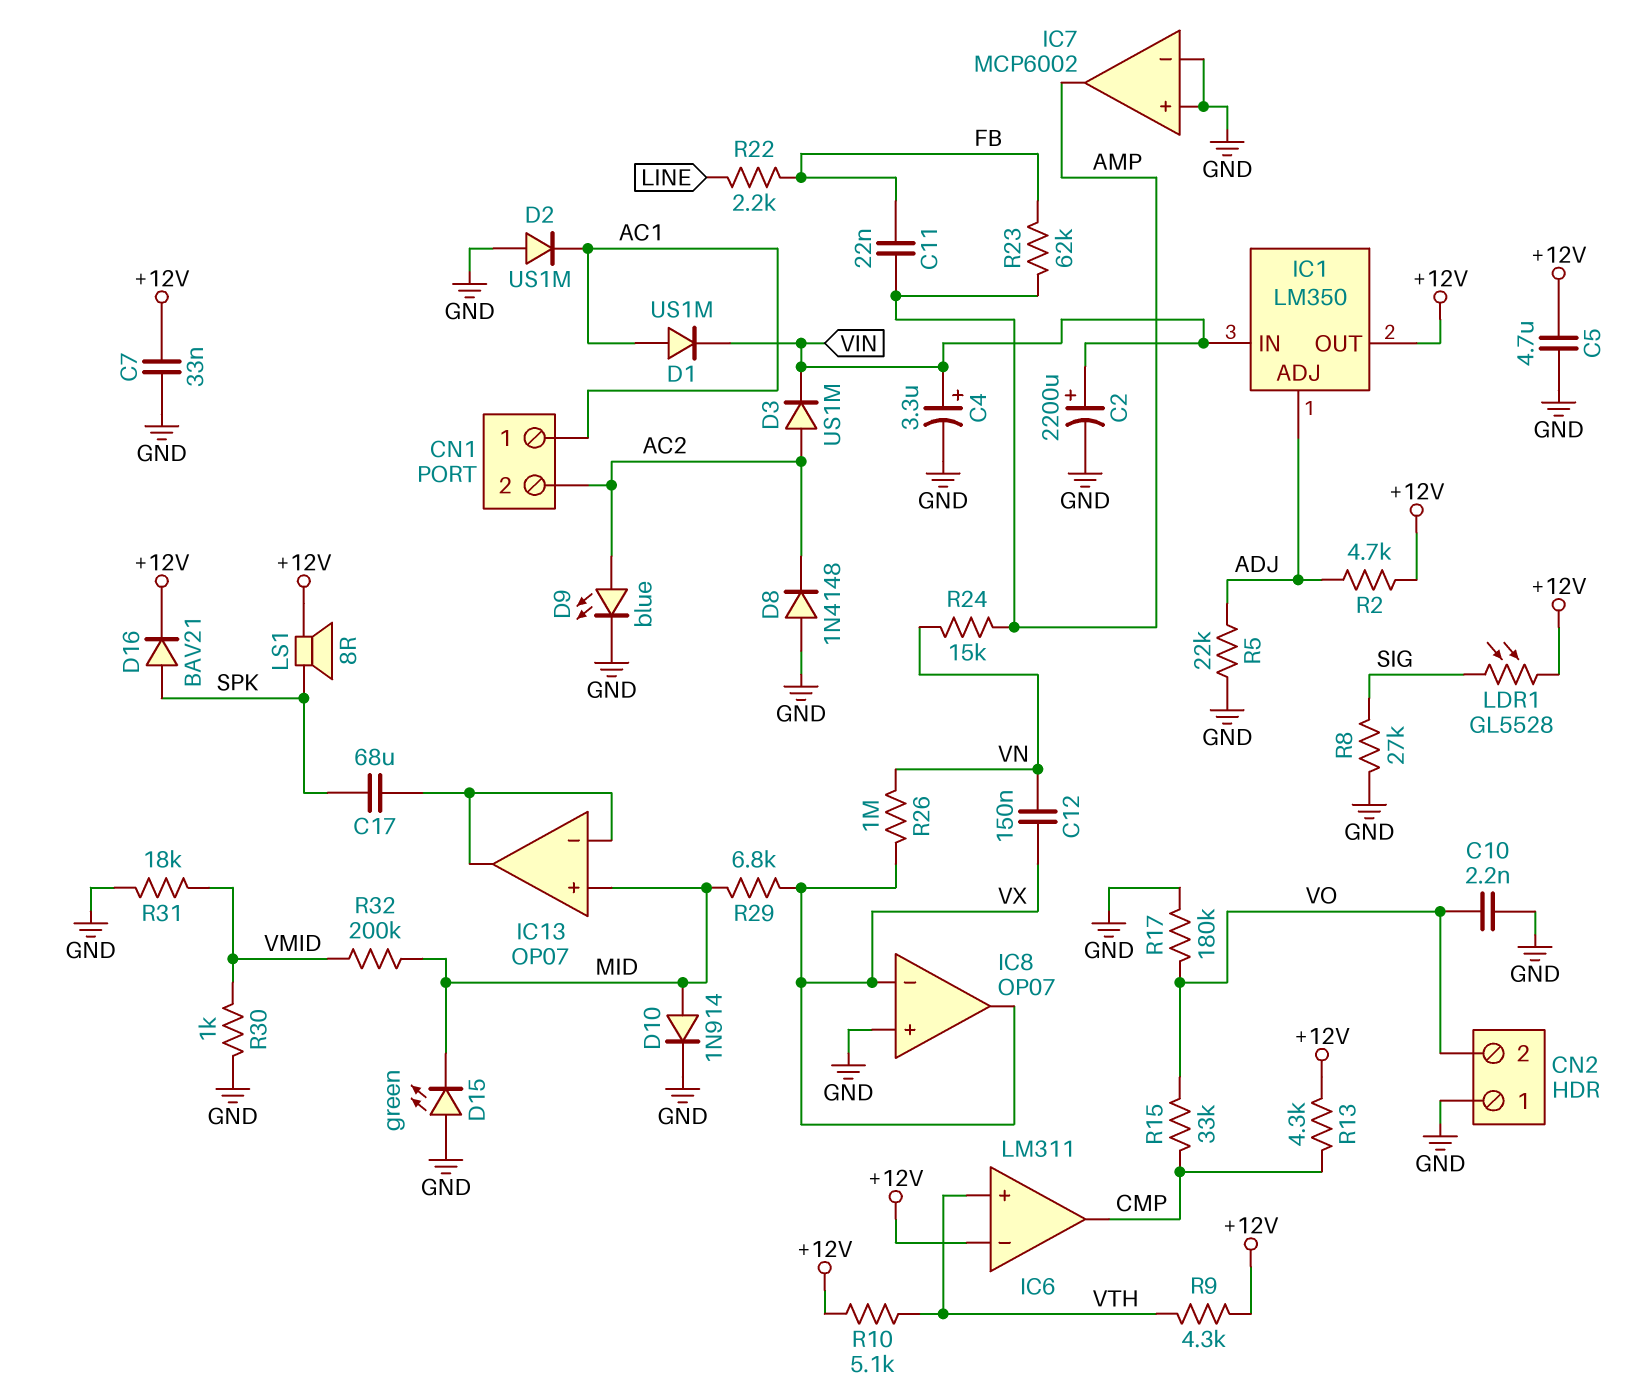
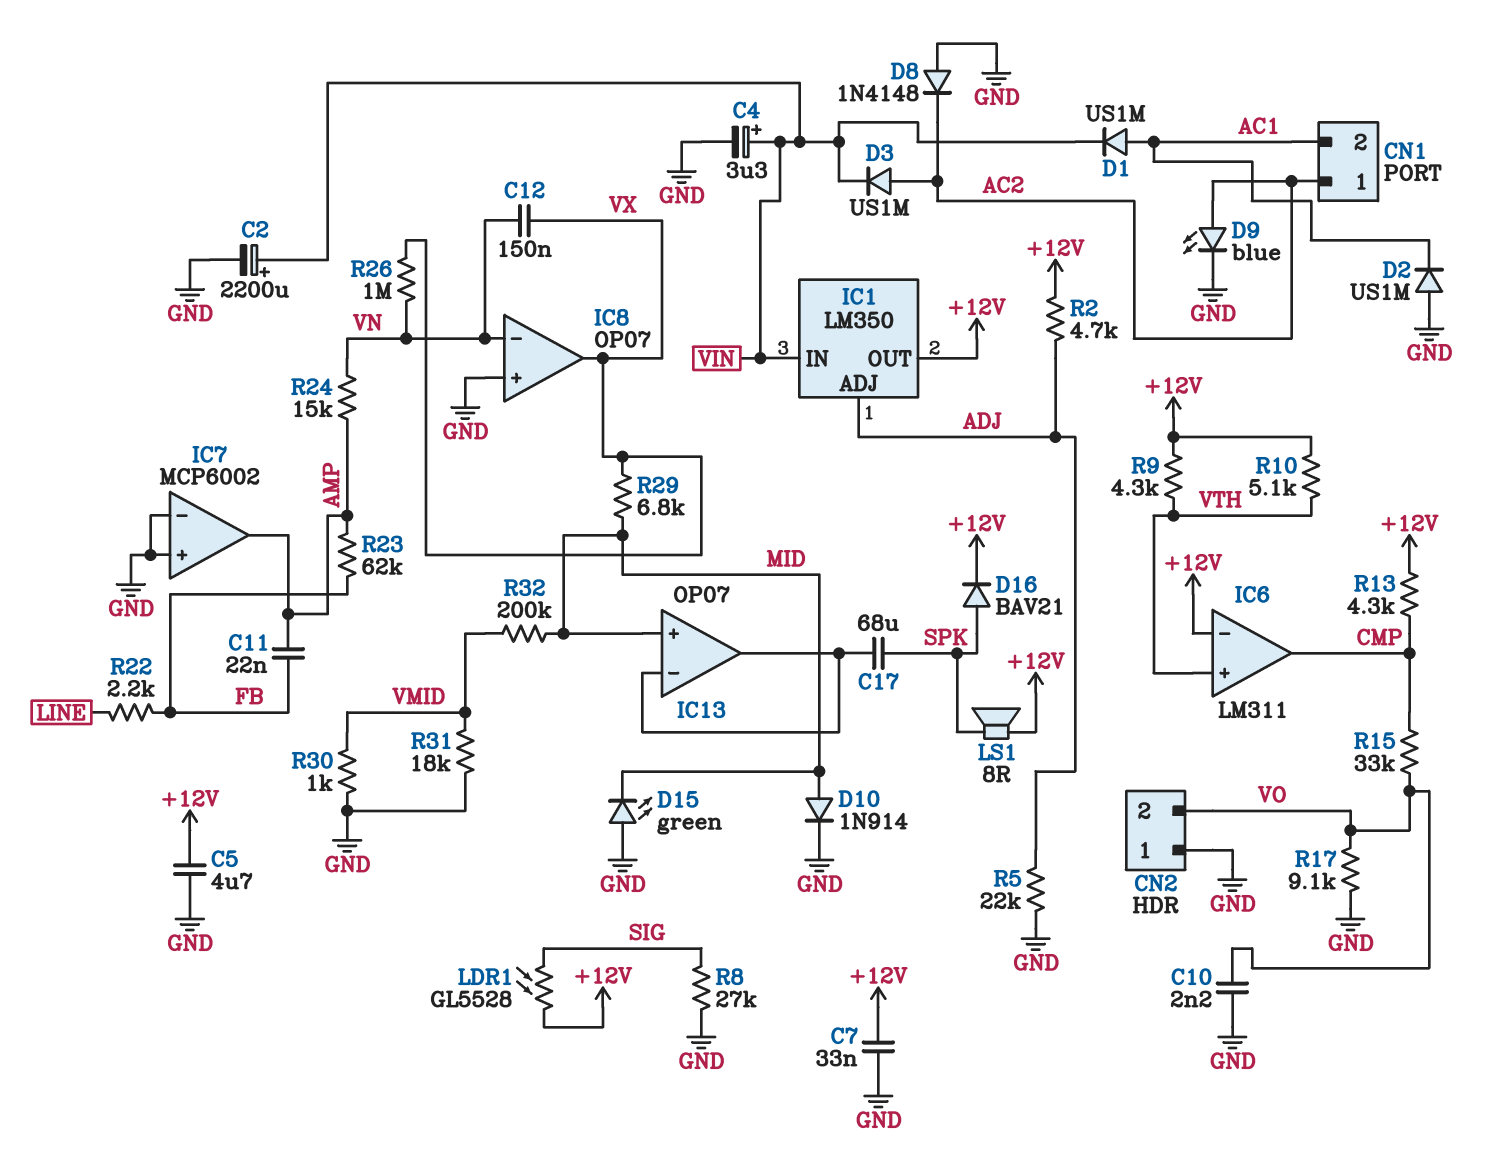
CN1 pin 1: AC1 -> AC2
CN1 pin 2: AC2 -> AC1
IC8 pin in-: VX -> VN
R17: 180k (GND, VO) -> 9.1k (GND, VO)

